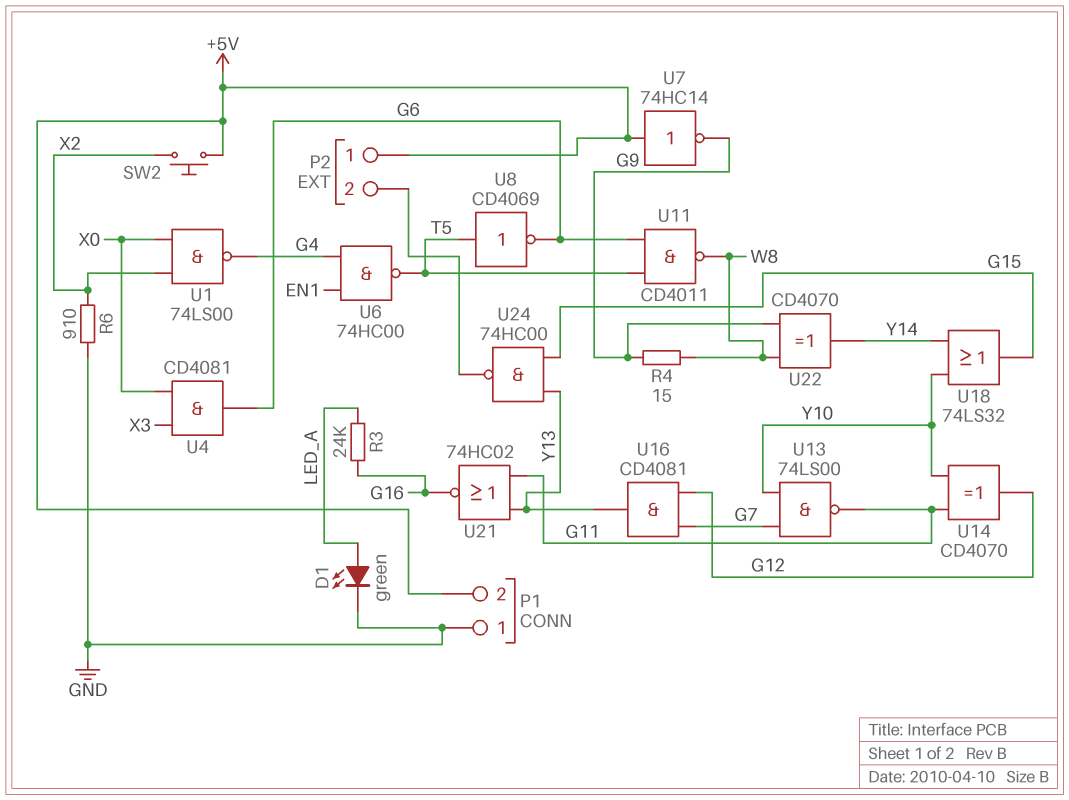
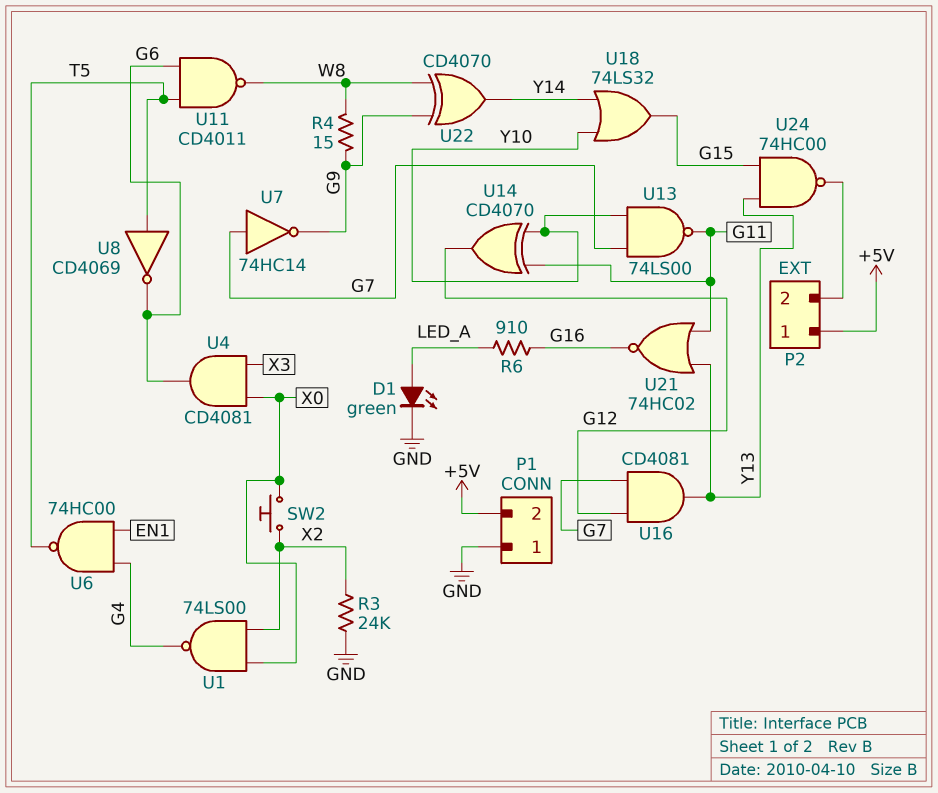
R3: 24k (G16, LED_A) -> 24k (GND, X2)
R6: 910 (GND, X2) -> 910 (G16, LED_A)
SW2: button (+5V, X2) -> button (X0, X2)
U7: NOT 74HC14 (in +5V, out G9) -> NOT 74HC14 (in G7, out G9)

